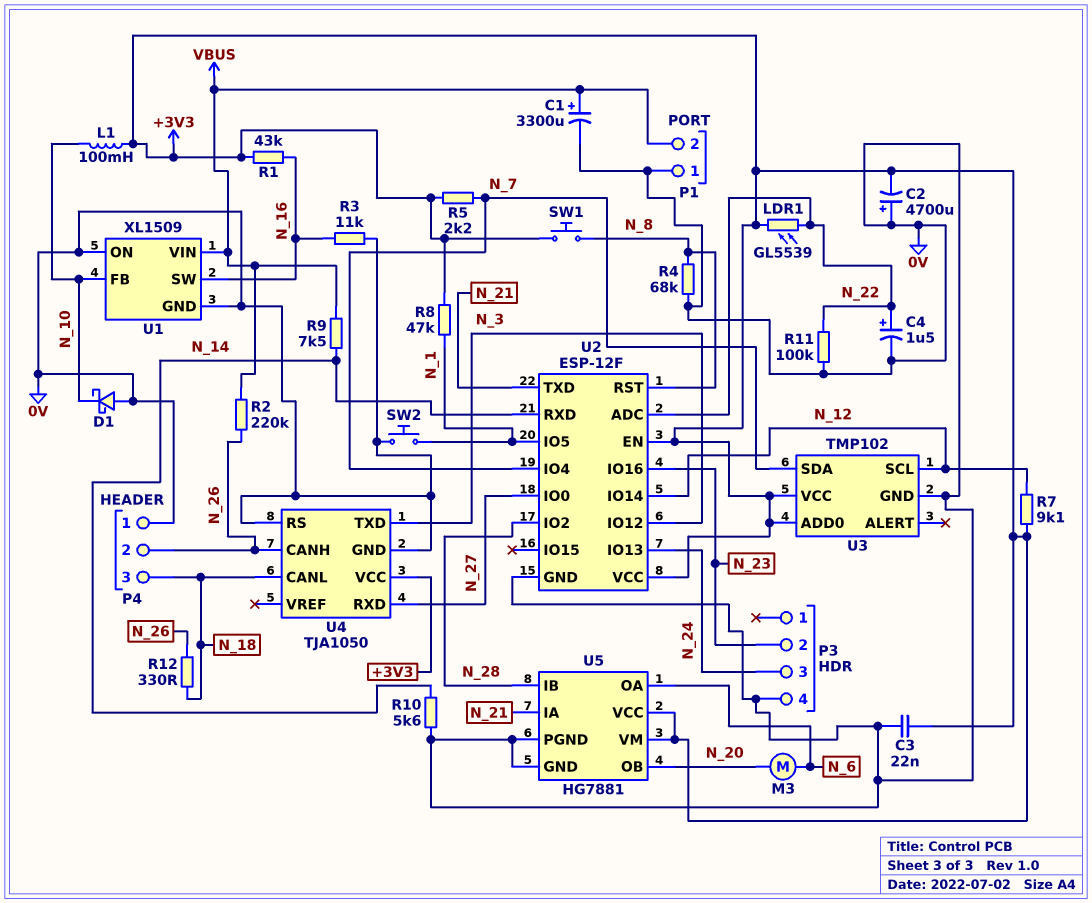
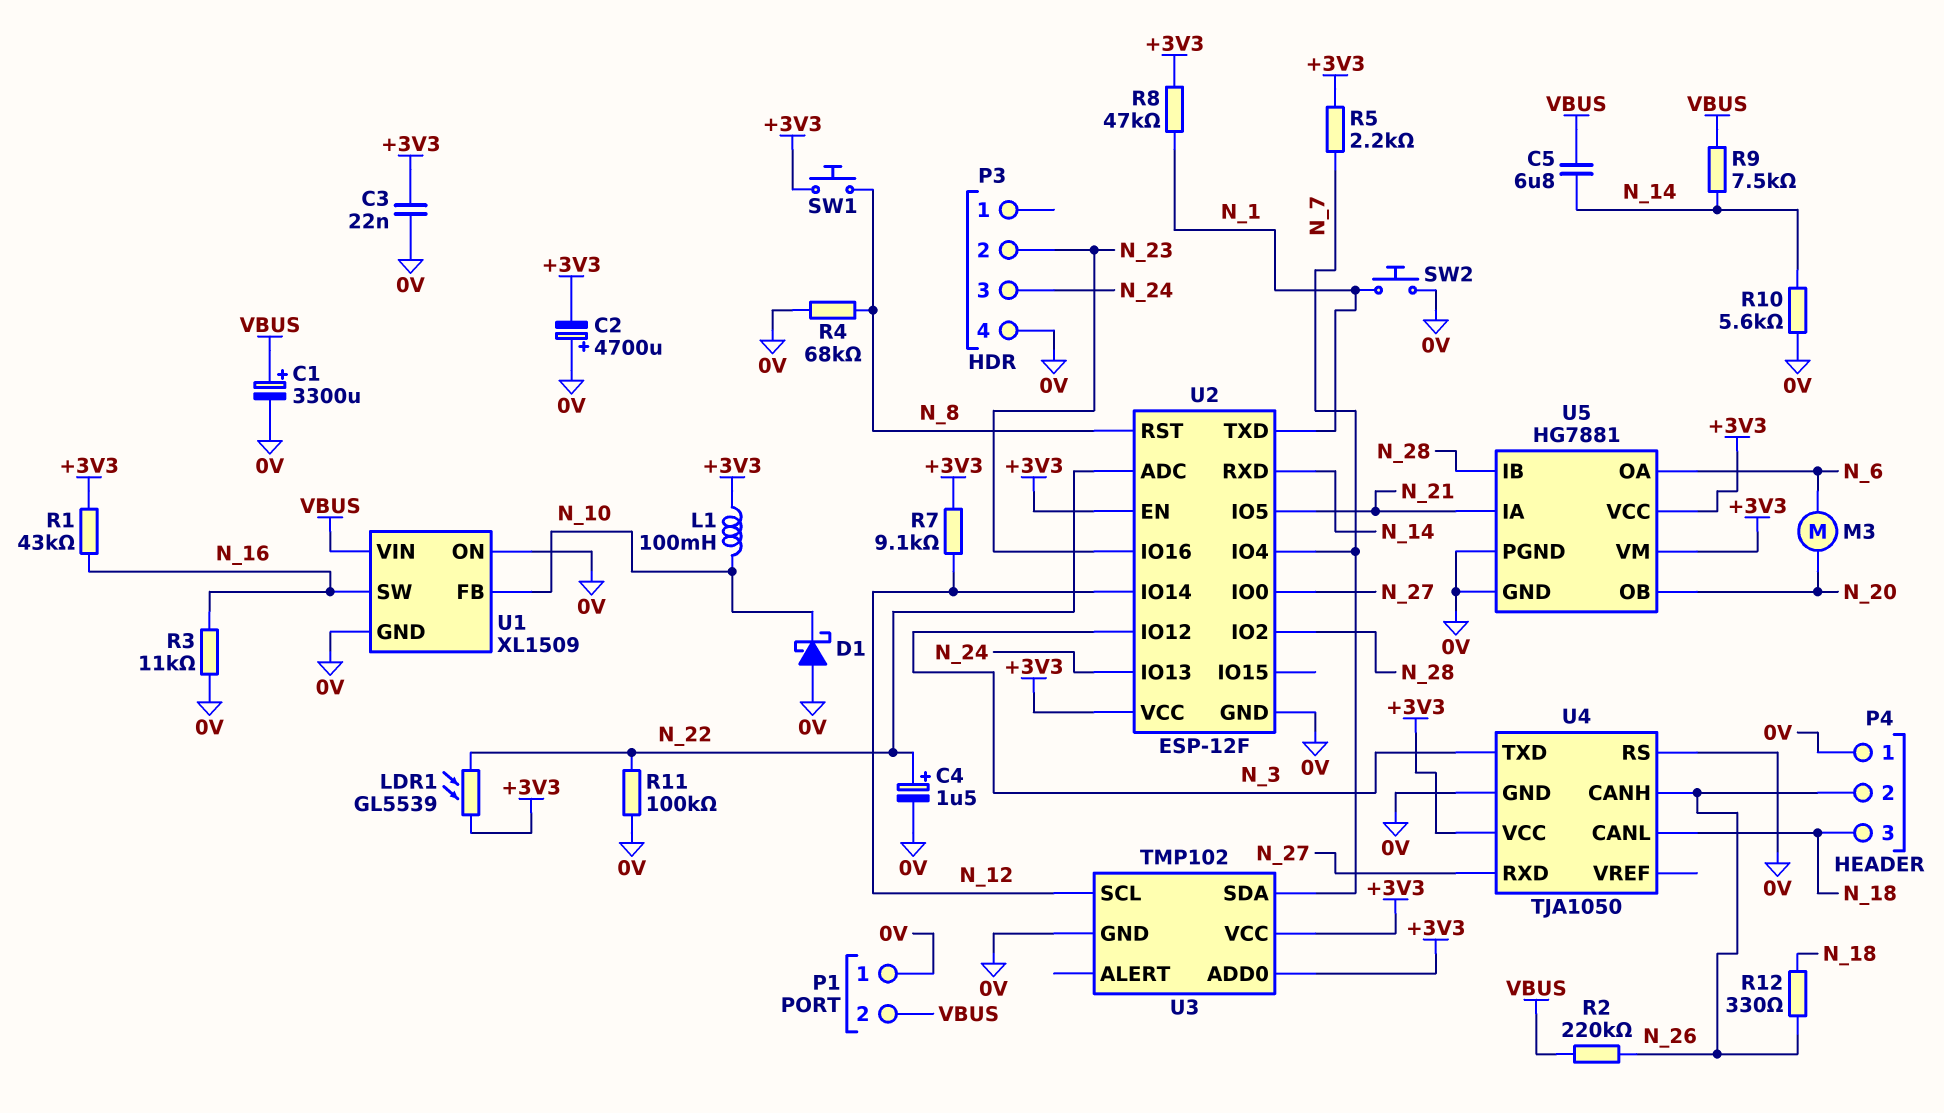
C5: none -> 6.8uF (N_14, VBUS)
U2 pin IO5: N_1 -> N_21
U2 pin TXD: N_21 -> N_1

